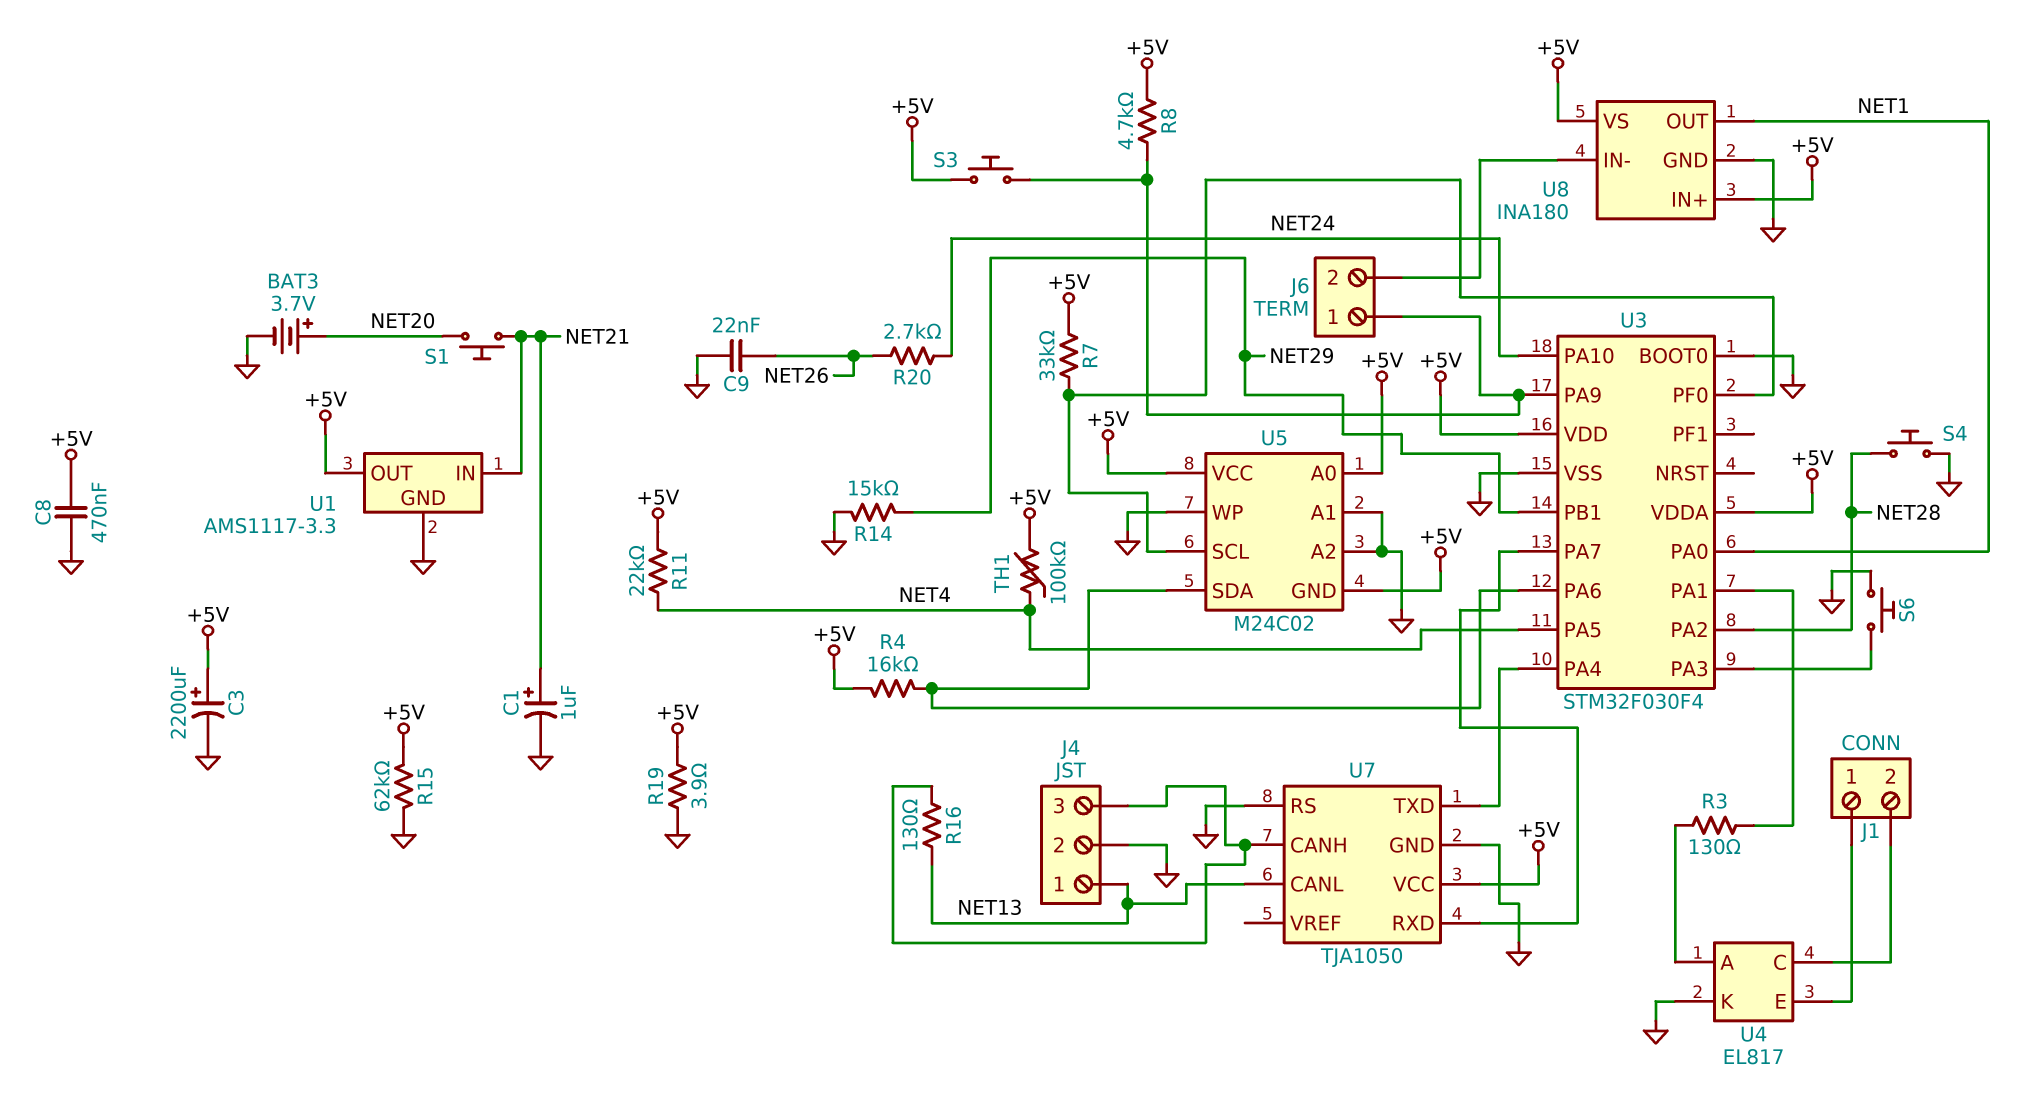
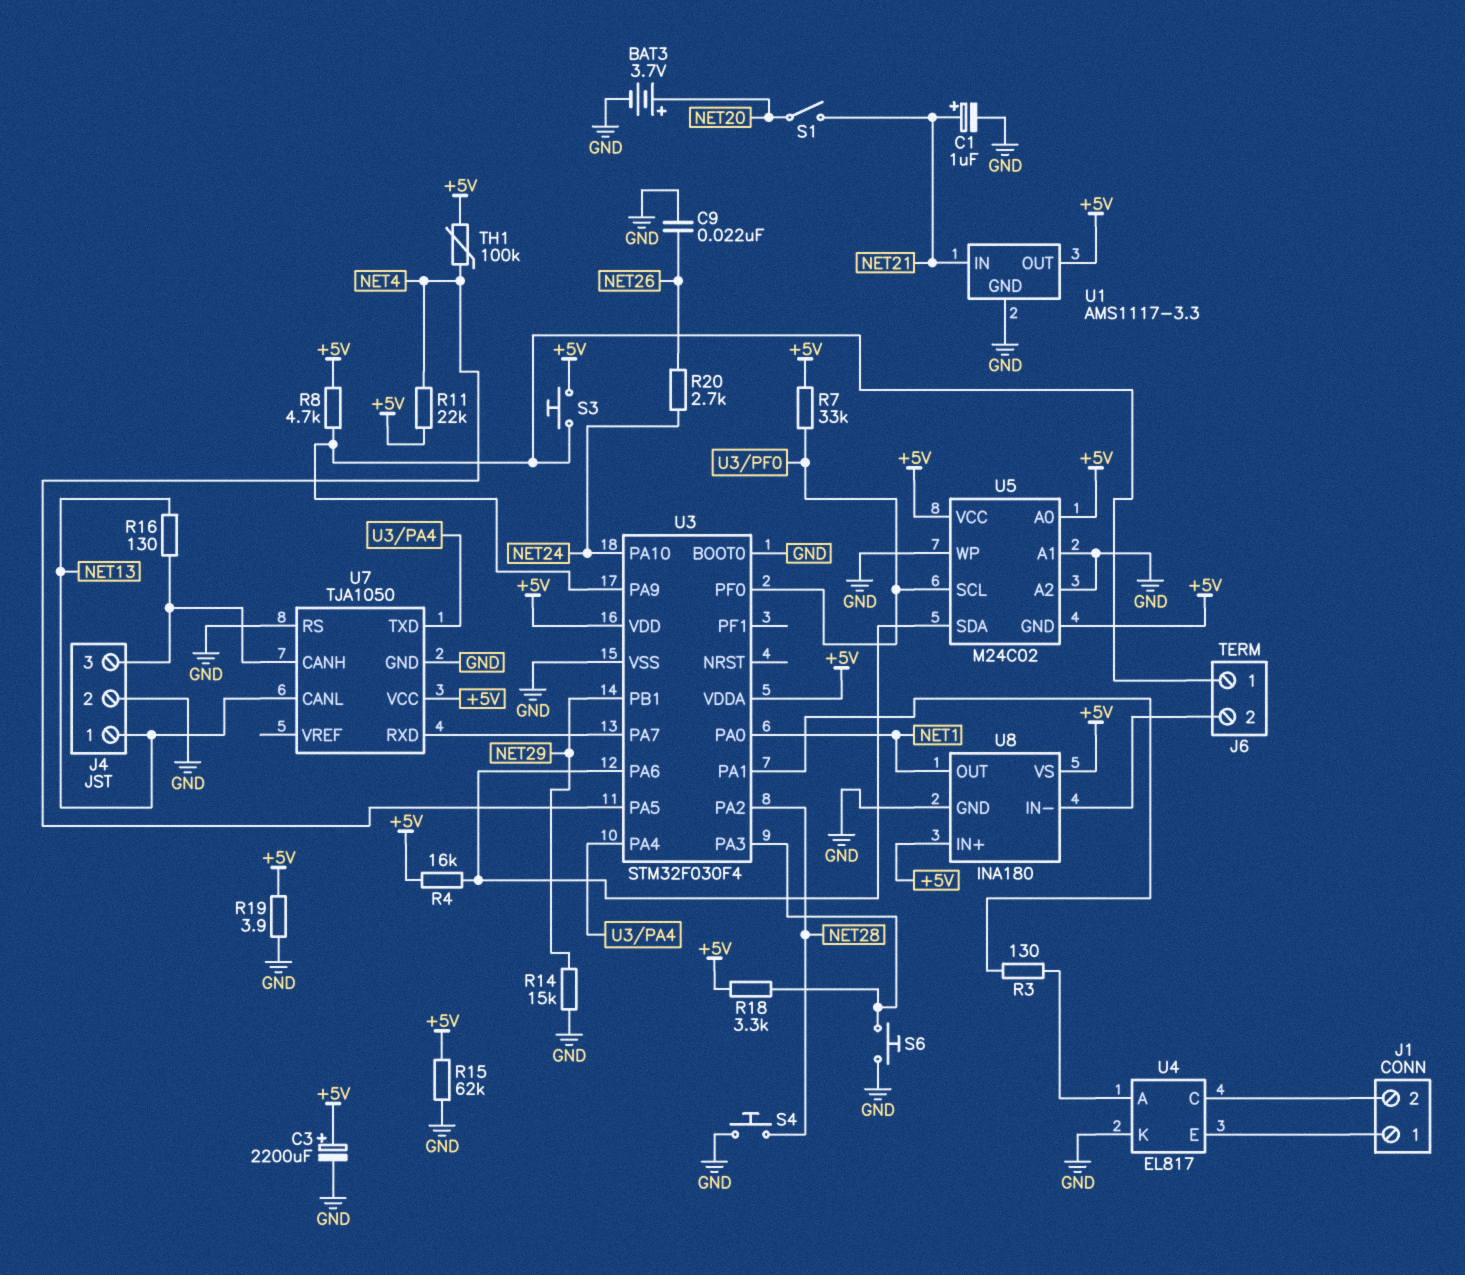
C8: 470nF (+5V, GND) -> none
R18: none -> 3.3k (+5V, U3/PA3)
S1: button (NET20, NET21) -> switch (NET20, NET21)

